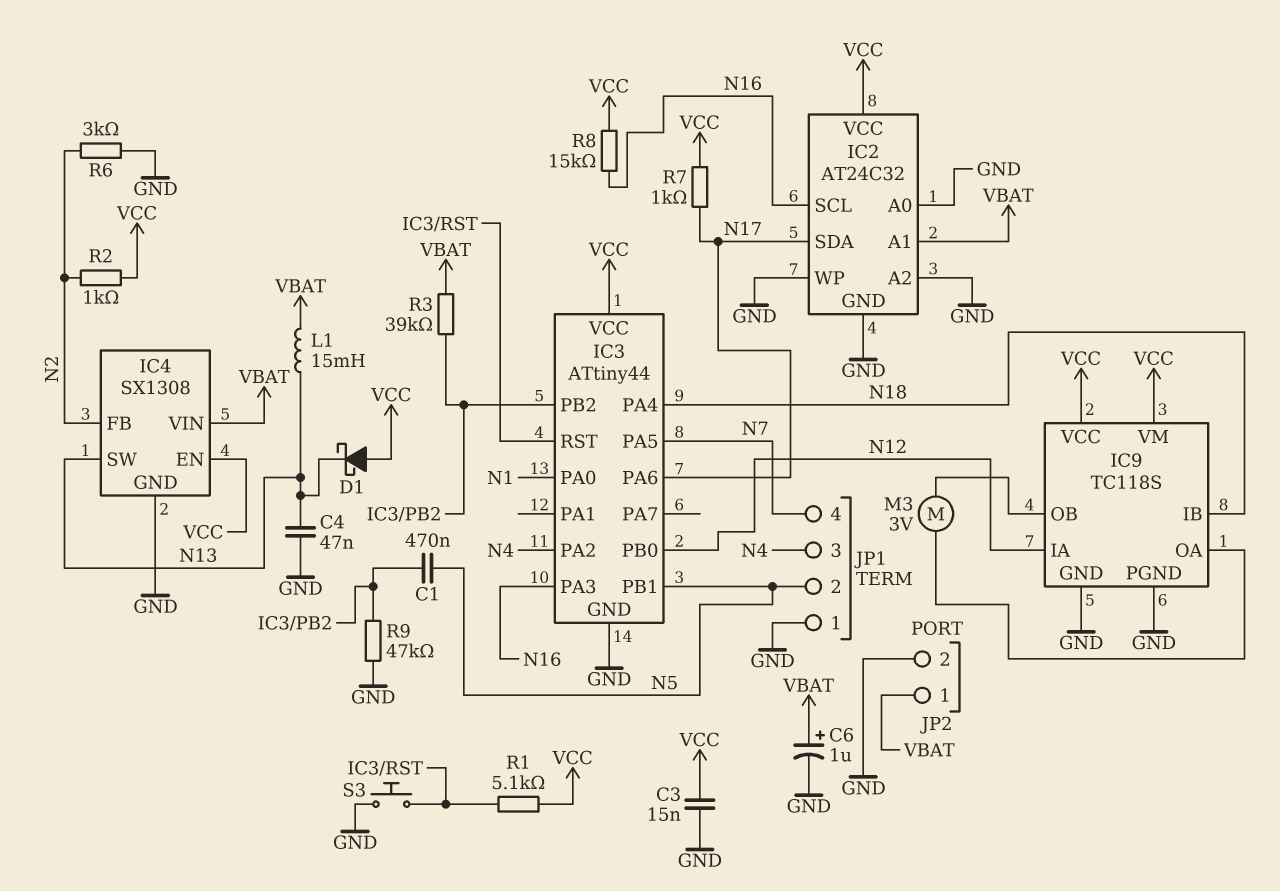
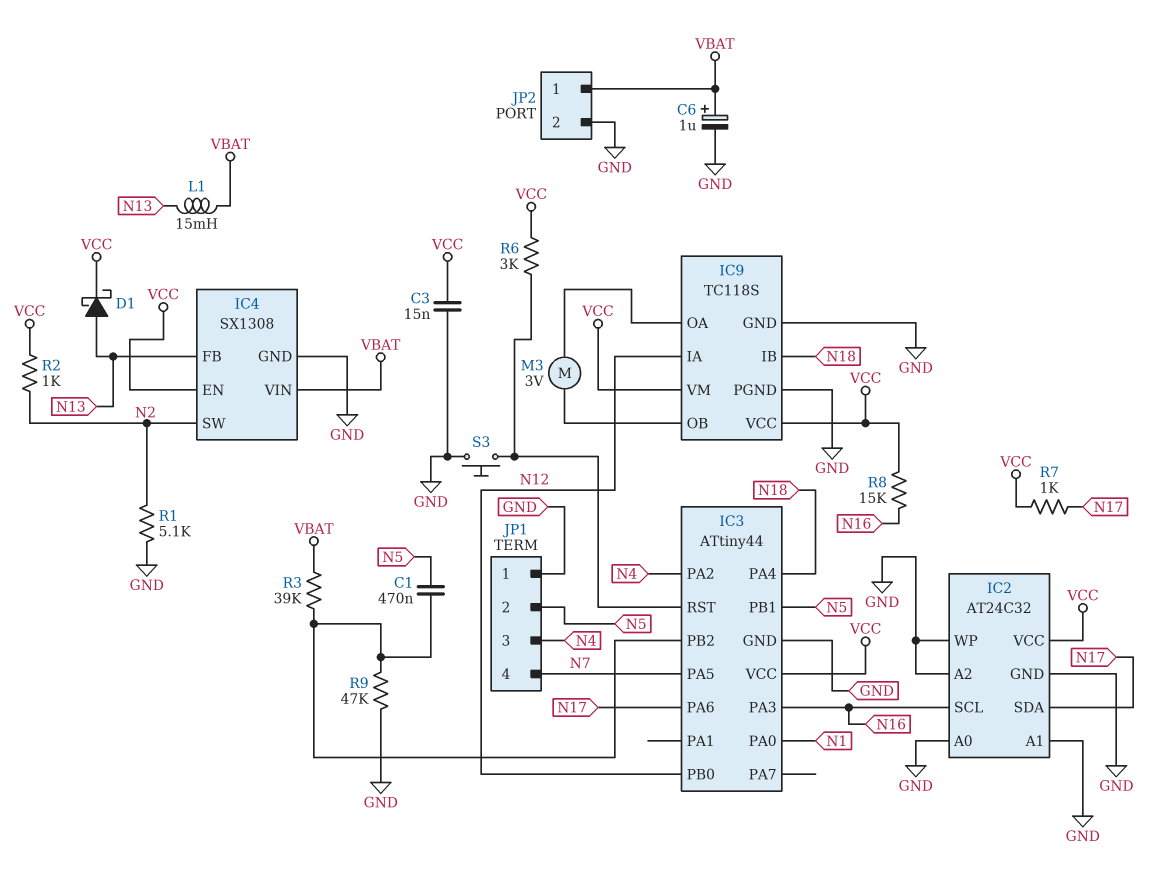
C4: 47nF (GND, N13) -> none
D1: schottky (A VCC, K N13) -> schottky (A N13, K VCC)
IC2 pin A1: VBAT -> GND
IC4 pin FB: N2 -> N13
IC4 pin SW: N13 -> N2
R1: 5.1k (IC3/RST, VCC) -> 5.1k (GND, N2)
R6: 3k (GND, N2) -> 3k (IC3/RST, VCC)

